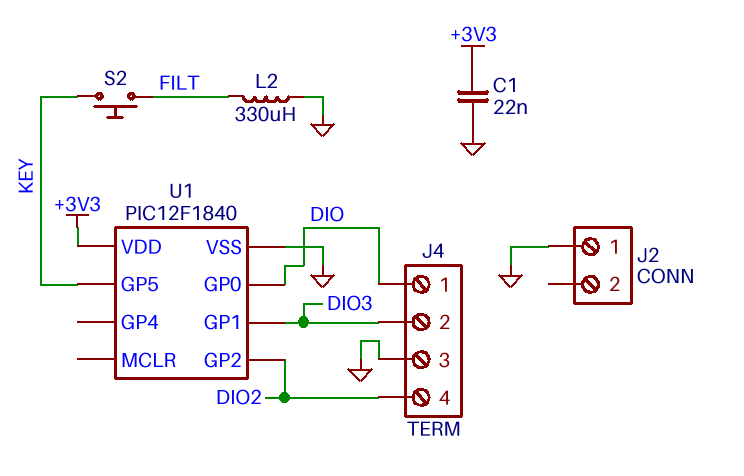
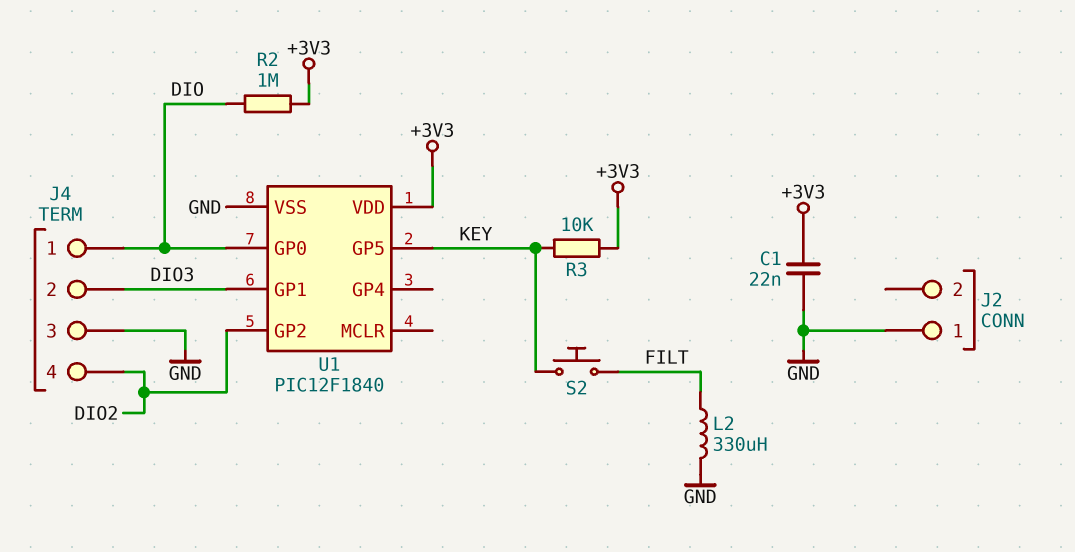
R2: none -> 1M (+3V3, DIO)
R3: none -> 10k (+3V3, KEY)

